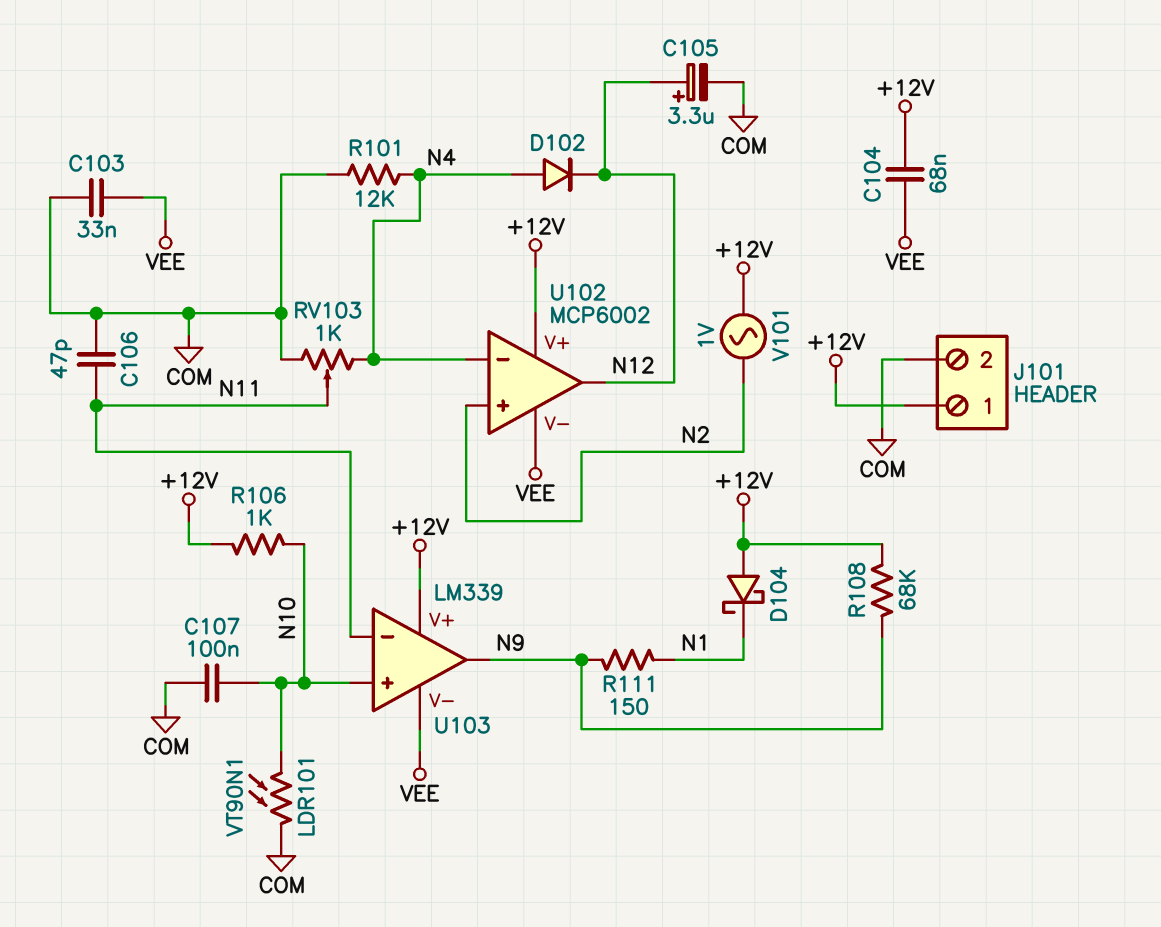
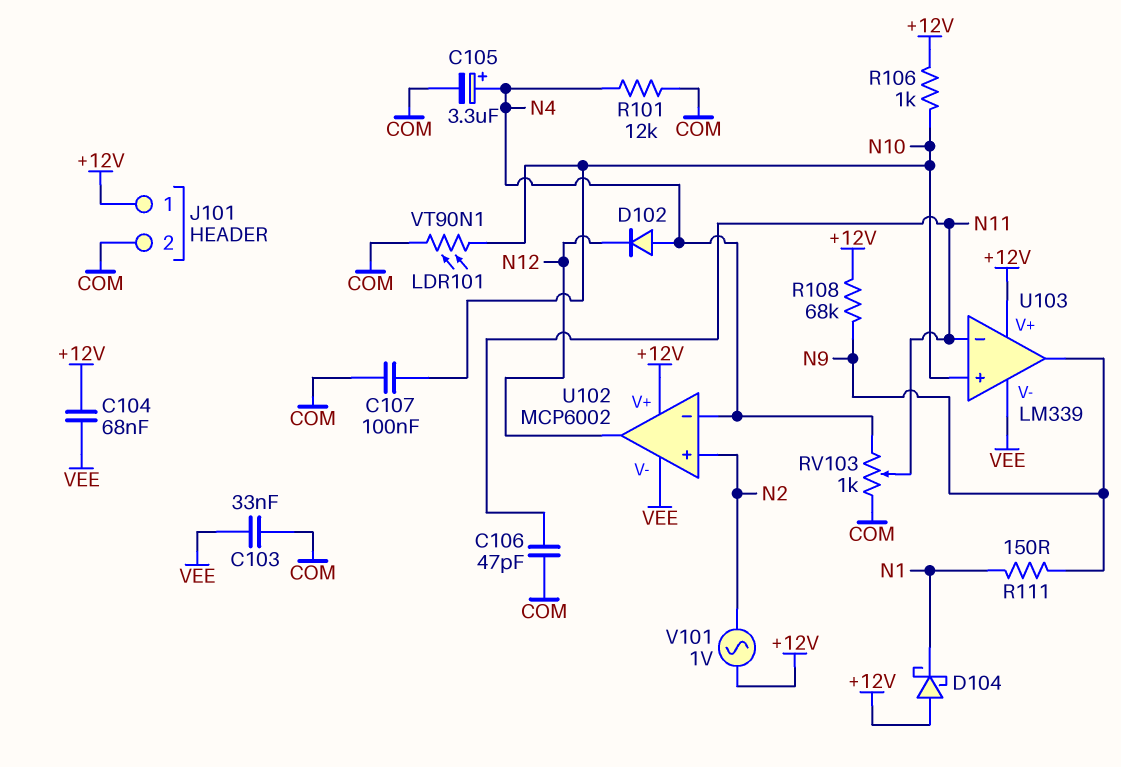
C105: 3.3uF (plus N12, minus COM) -> 3.3uF (plus N4, minus COM)

